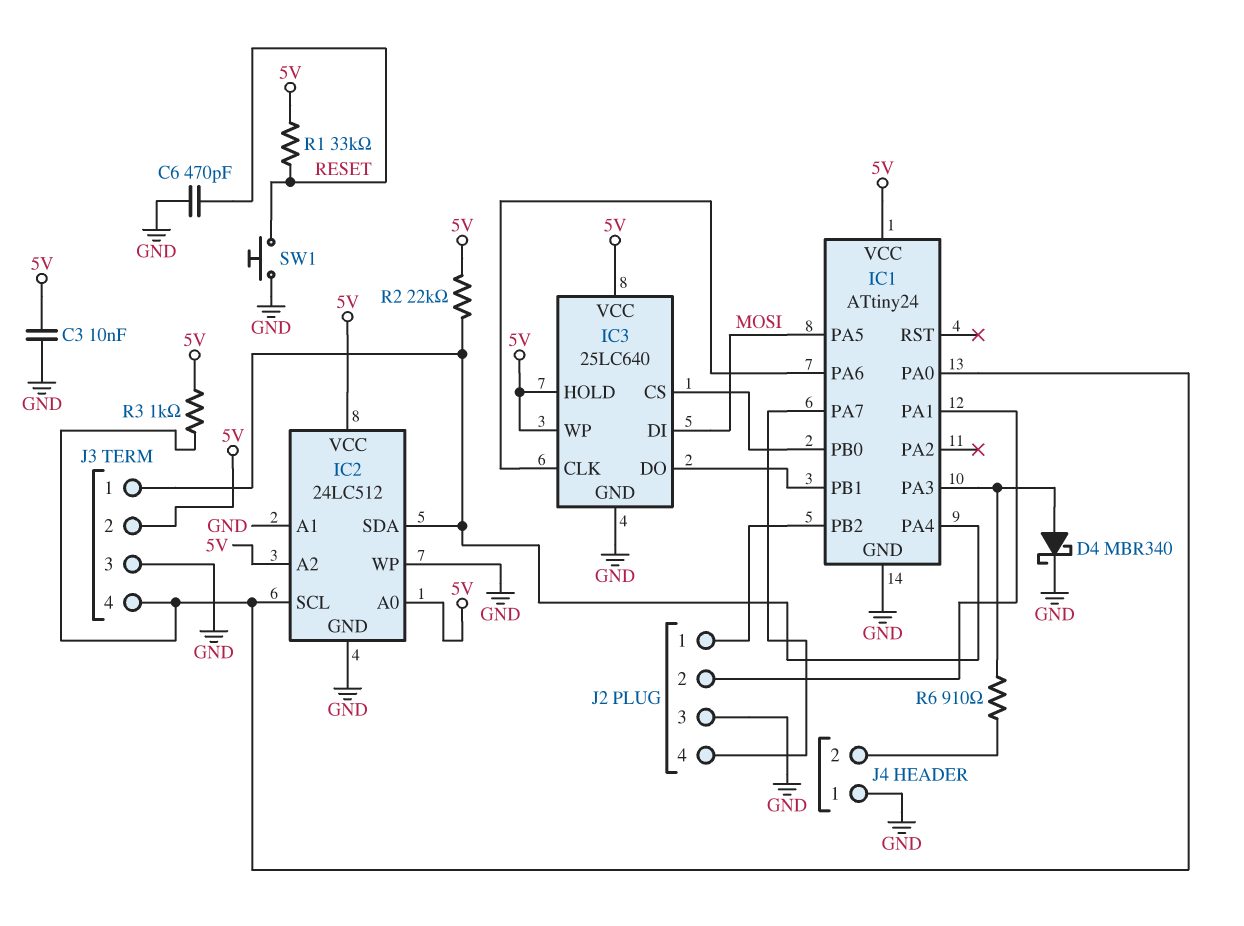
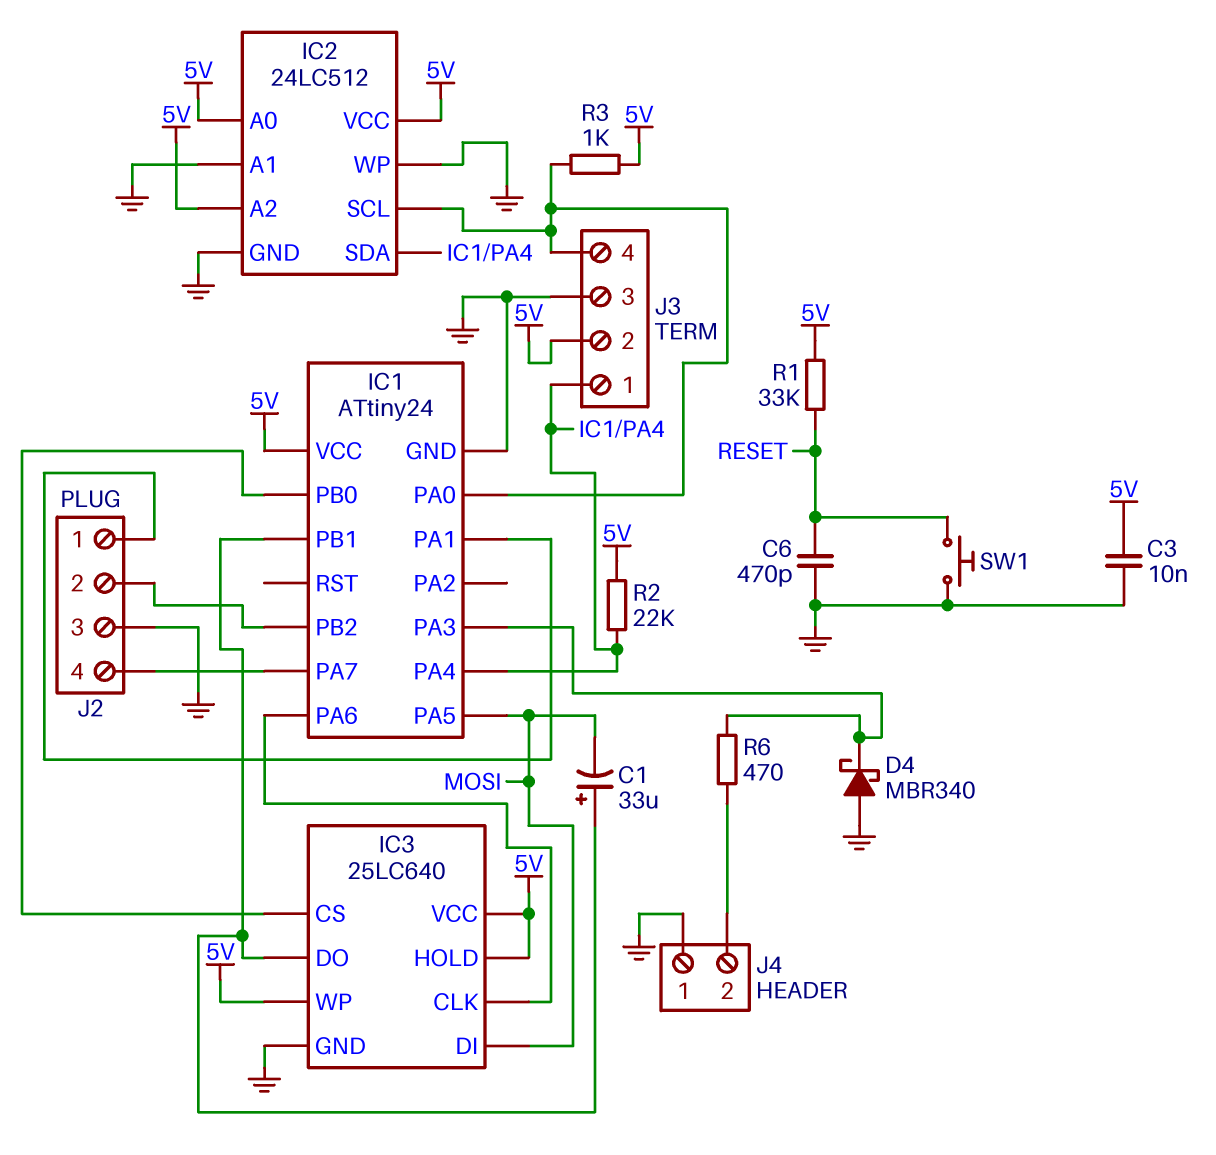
C1: none -> 33uF (plus IC1/PB1, minus MOSI)
D4: schottky MBR340 (A IC1/PA3, K GND) -> schottky MBR340 (A GND, K IC1/PA3)
J2 pin 1: IC1/PB2 -> IC1/PA1
J2 pin 2: IC1/PA1 -> IC1/PB2
R6: 910 (IC1/PA3, J4/2) -> 470 (IC1/PA3, J4/2)

